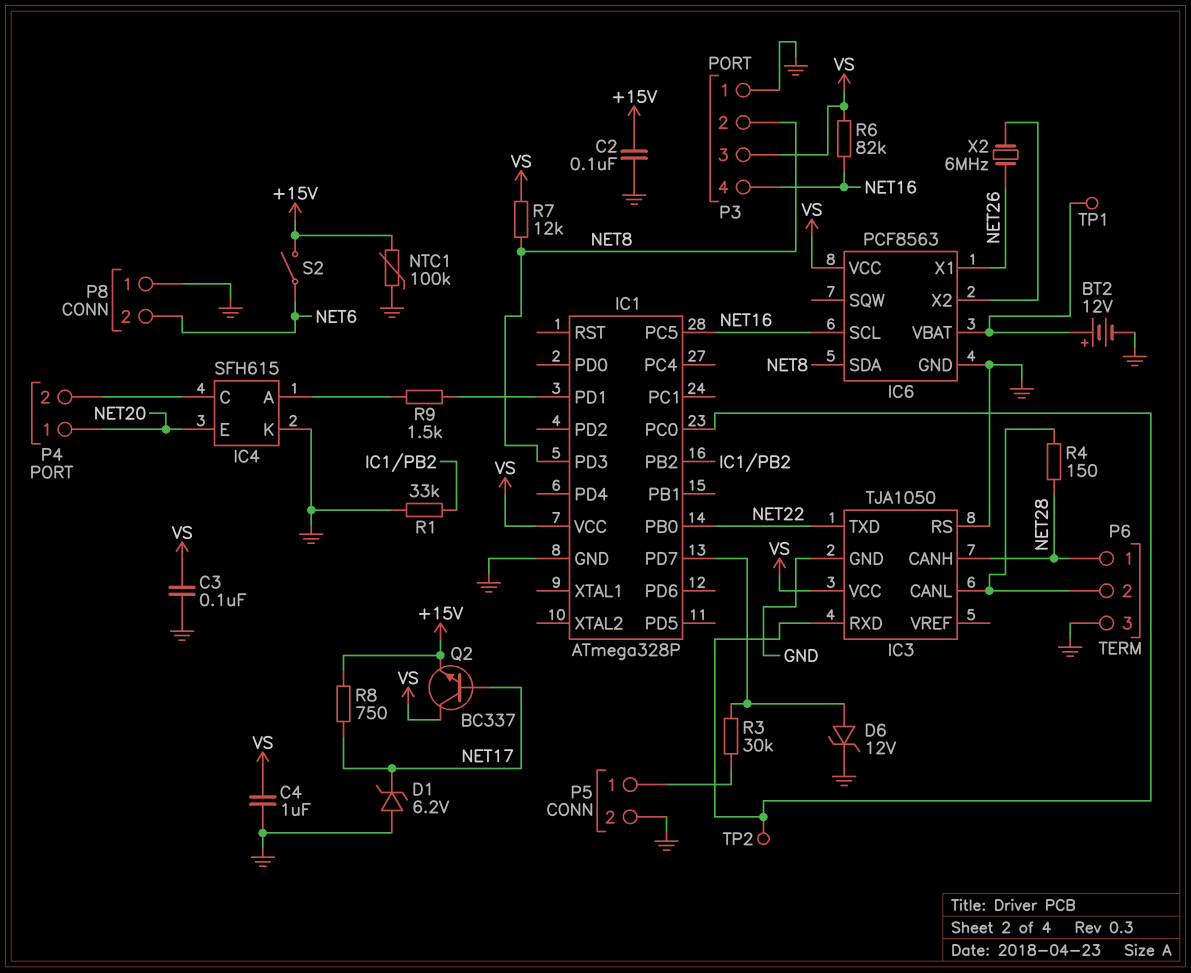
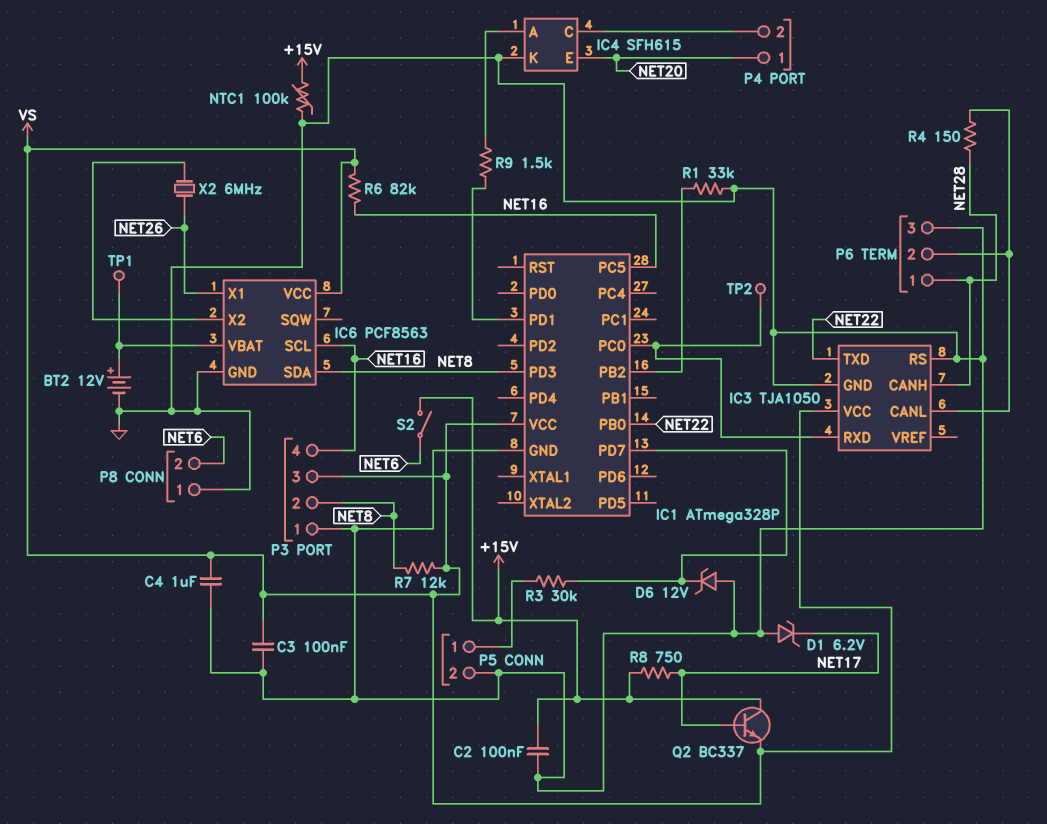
D6: zener 12V (A IC1/PD7, K GND) -> zener 12V (A GND, K IC1/PD7)
Q2: NPN BC337 (B NET17, C VS, E +15V) -> NPN BC337 (B NET17, C +15V, E VS)

